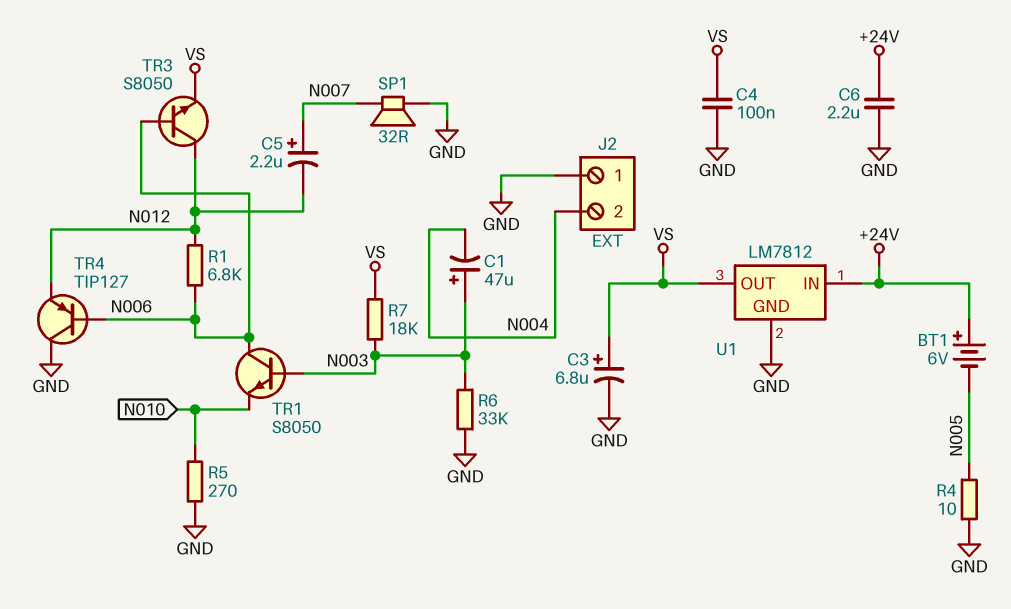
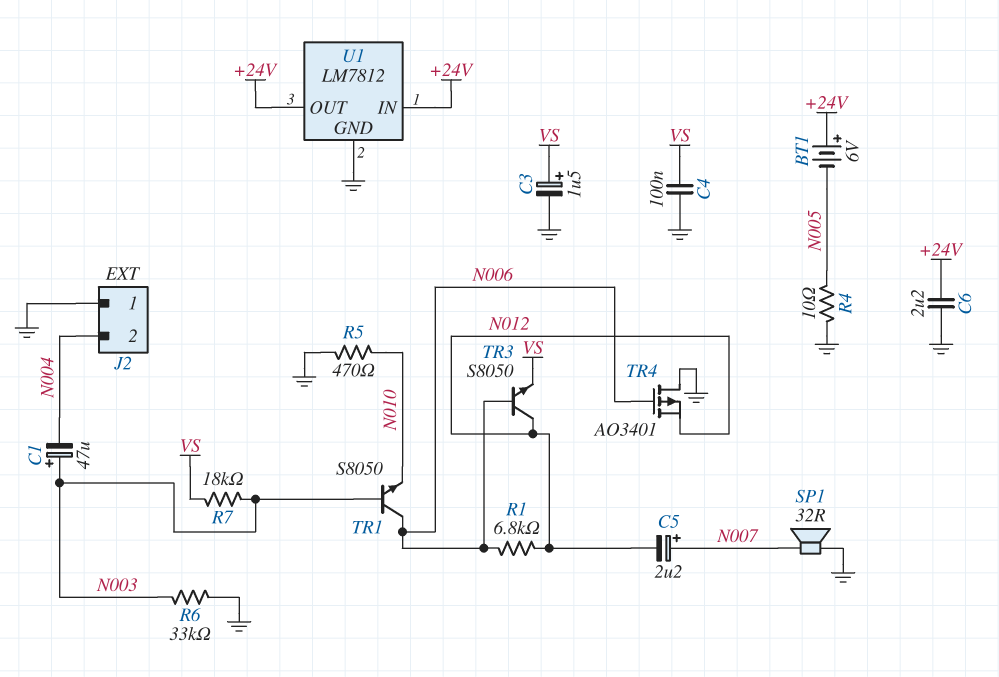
C3: 6.8uF (plus VS, minus GND) -> 1.5uF (plus VS, minus GND)
R5: 270 (GND, N010) -> 470 (GND, N010)
TR4: PNP TIP127 (B N006, C GND, E N012) -> PMOS AO3401 (G N006, D GND, S N012)
U1 pin OUT: VS -> +24V

